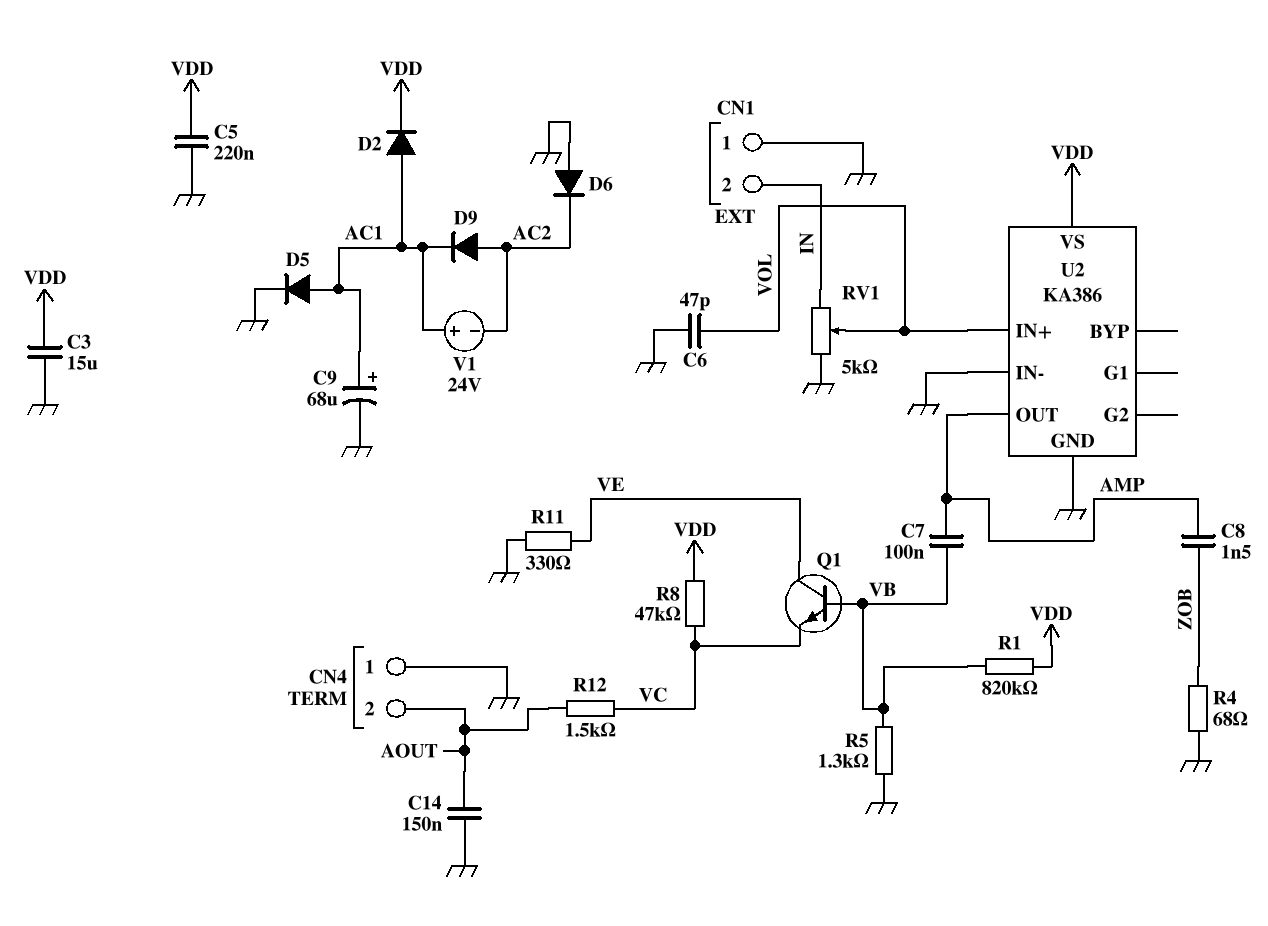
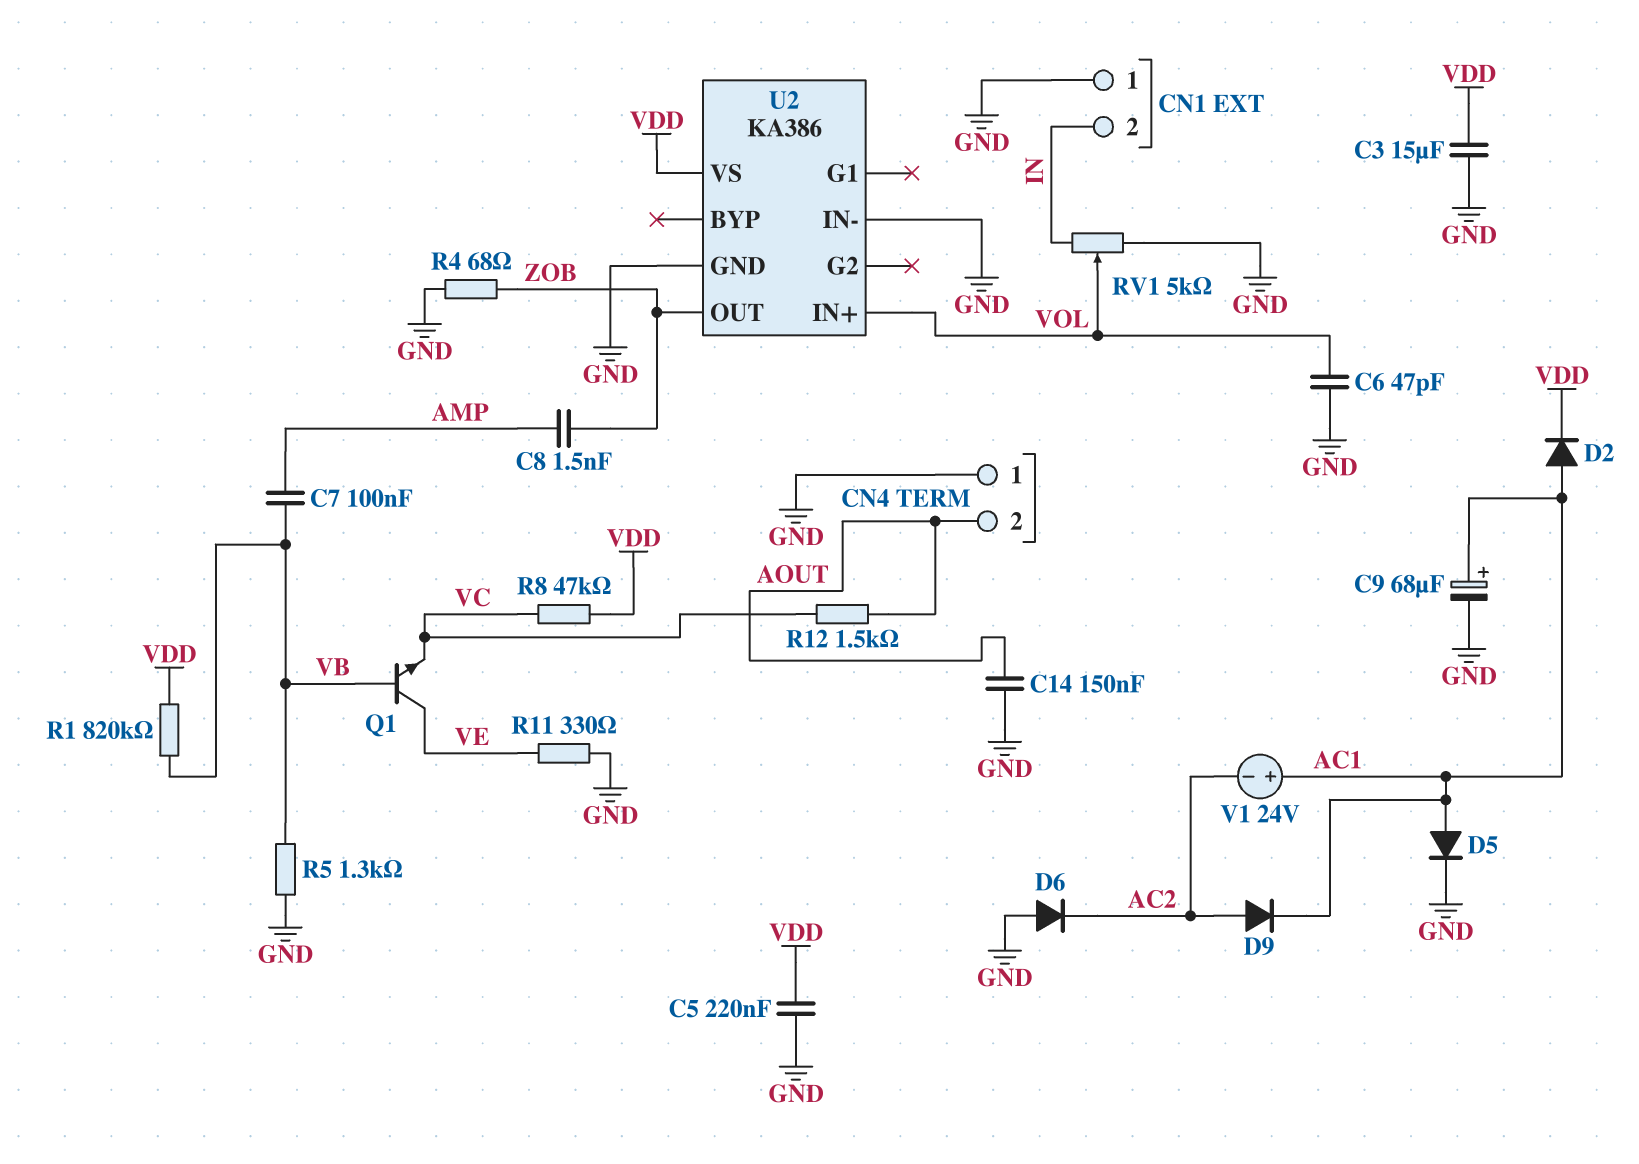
U2 pin OUT: AMP -> ZOB

